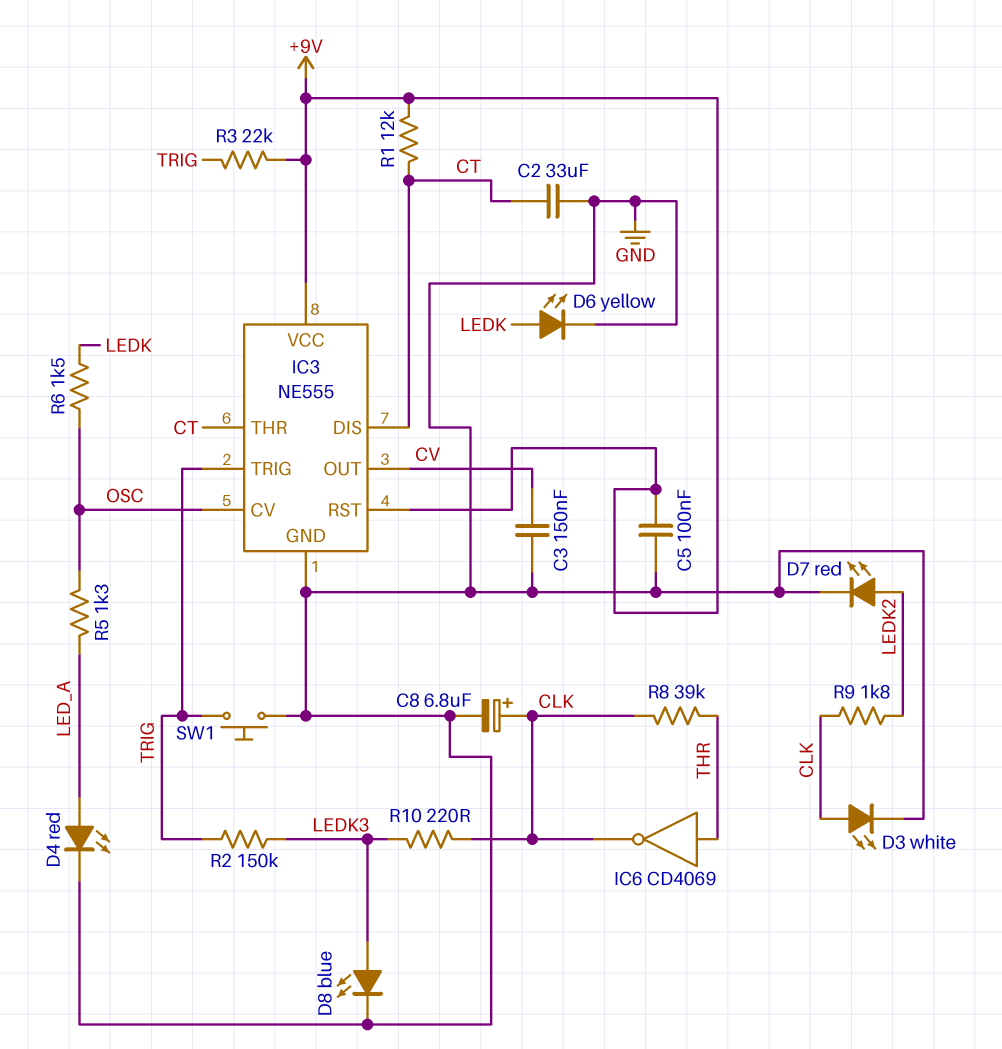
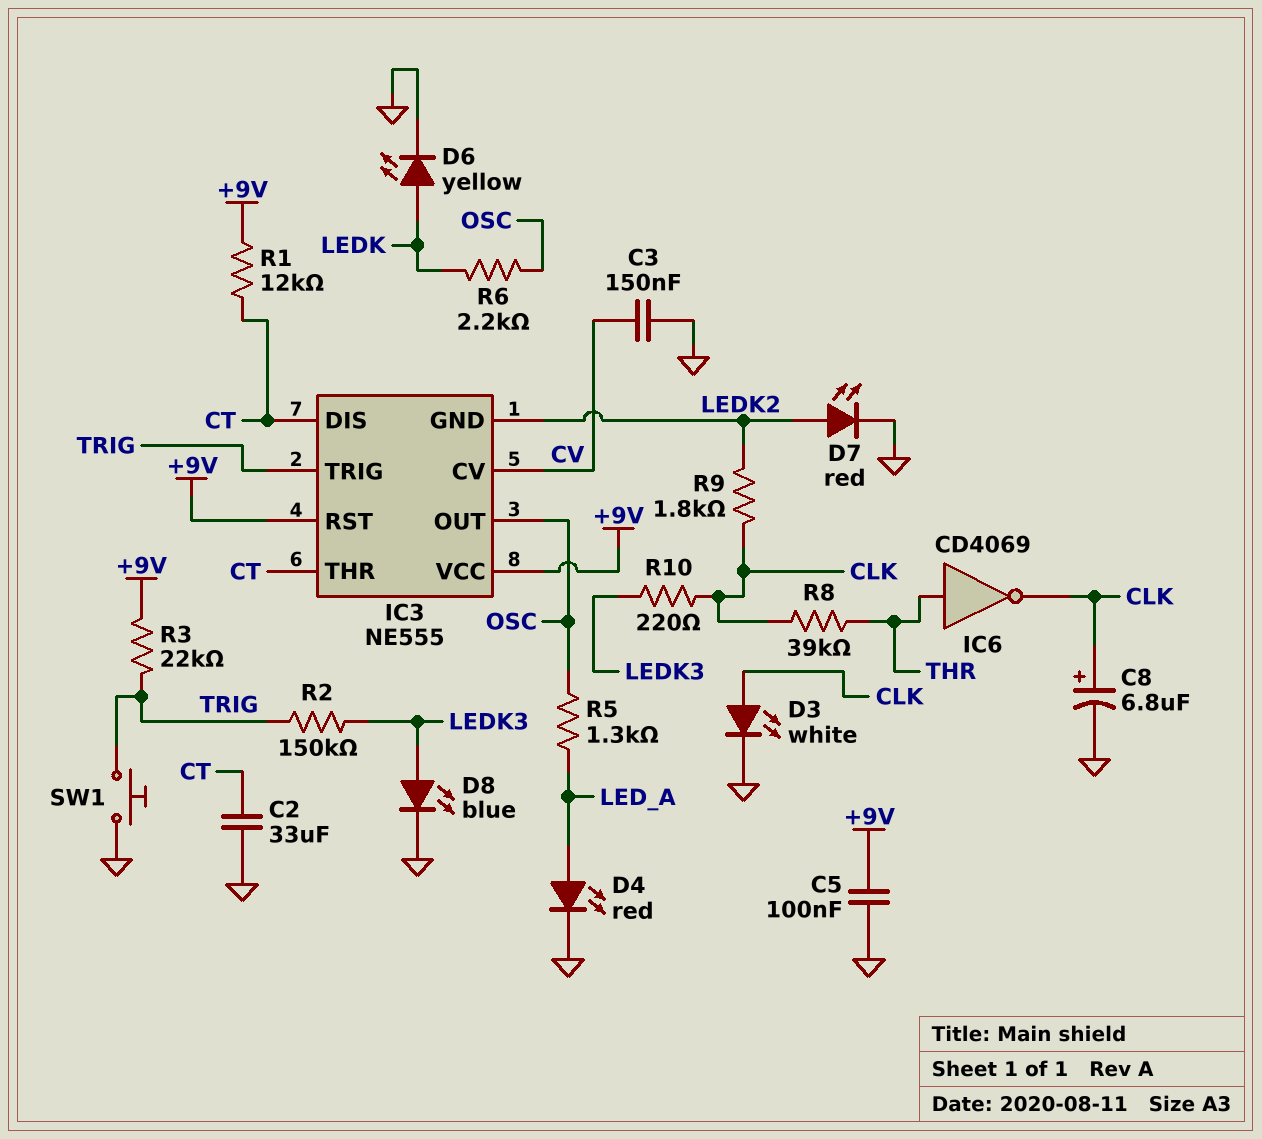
IC3 pin CV: OSC -> CV
IC3 pin GND: GND -> LEDK2
IC3 pin OUT: CV -> OSC
R6: 1.5k (LEDK, OSC) -> 2.2k (LEDK, OSC)

